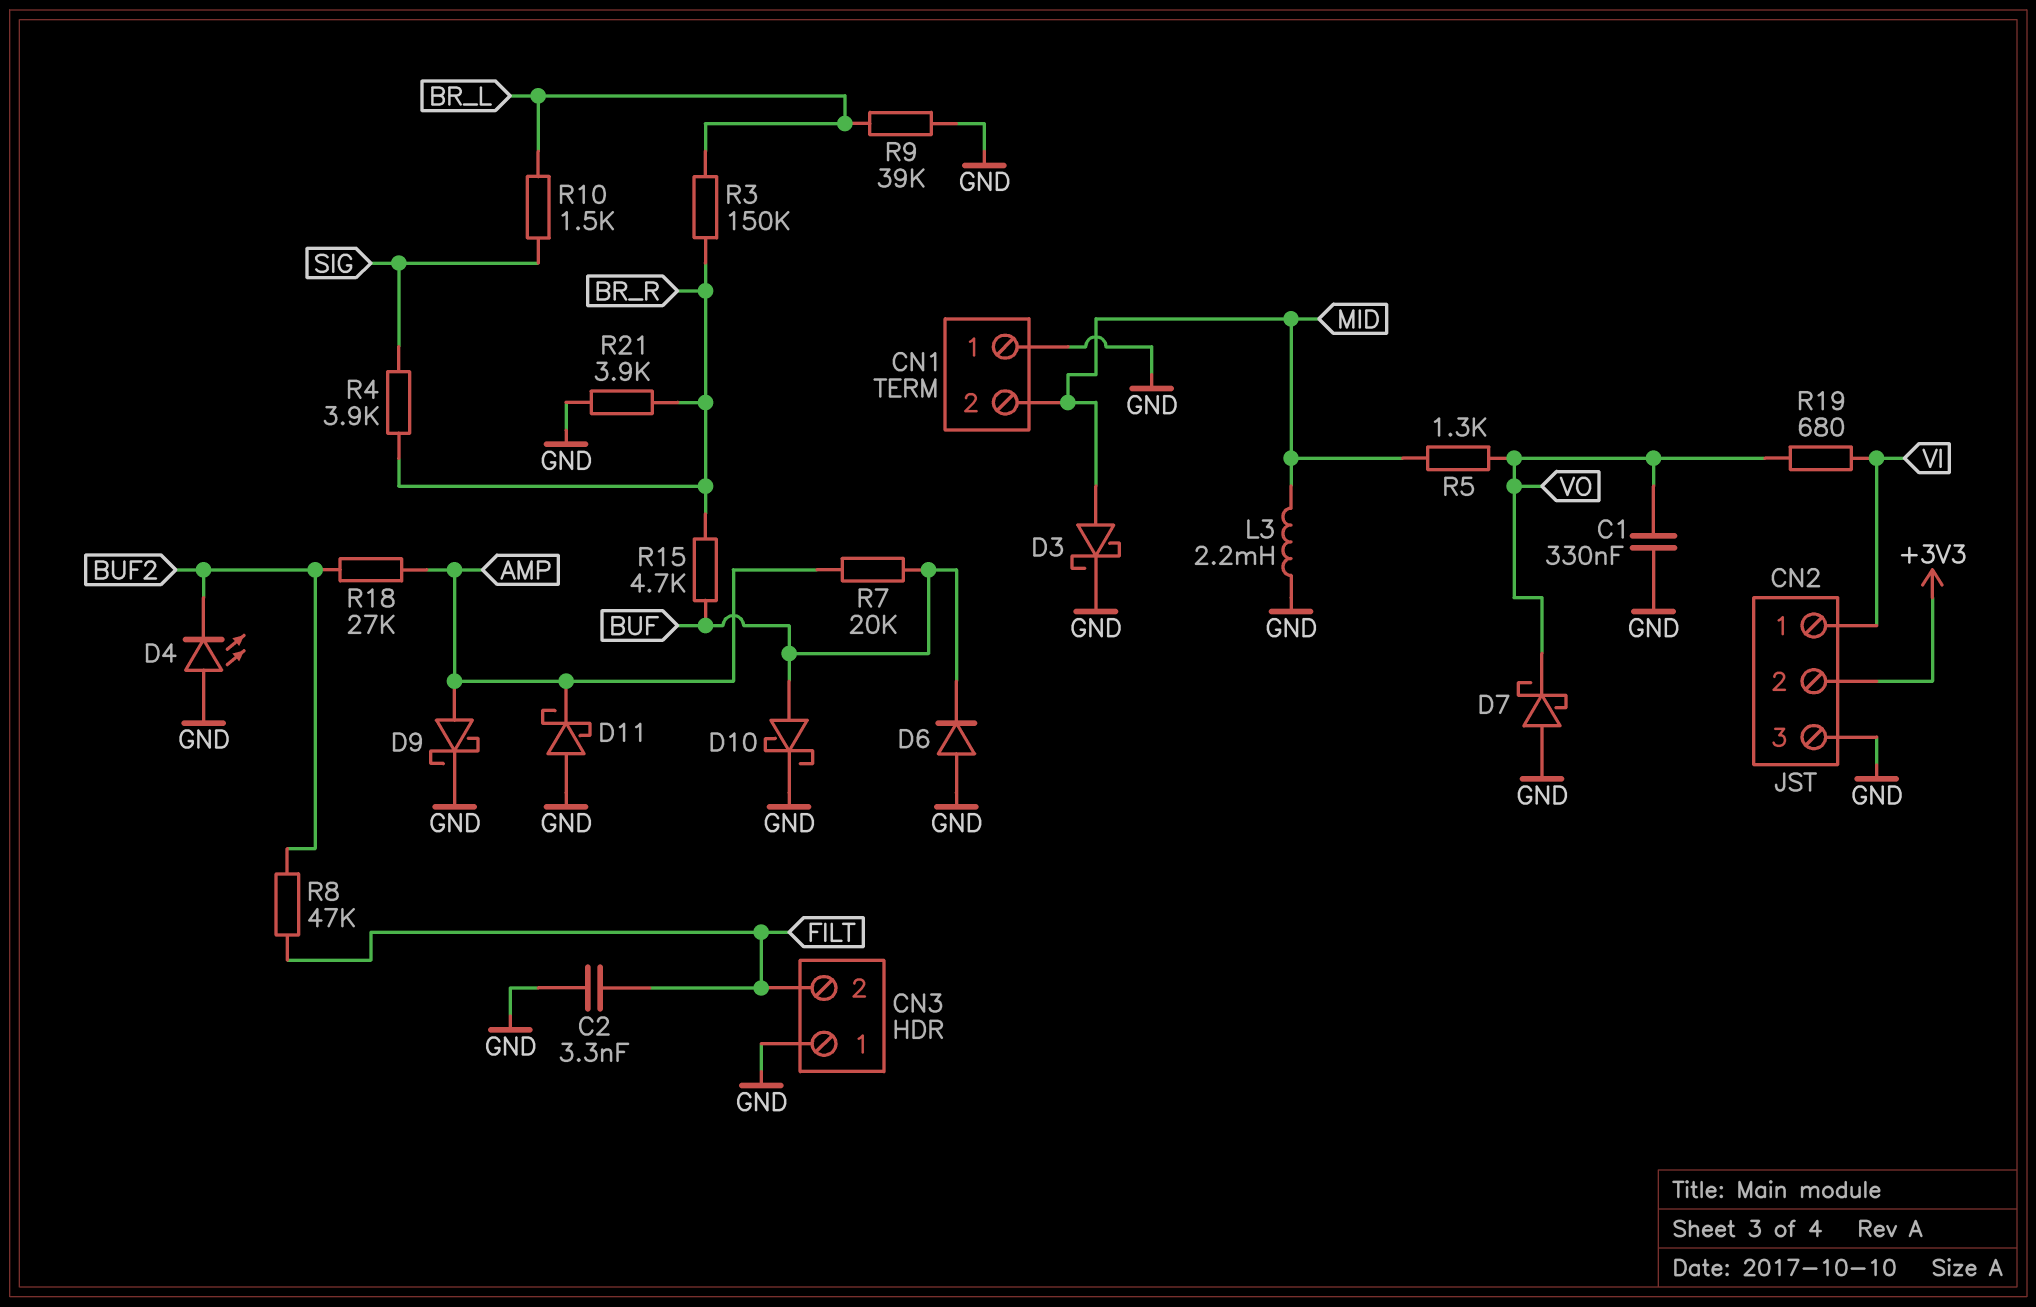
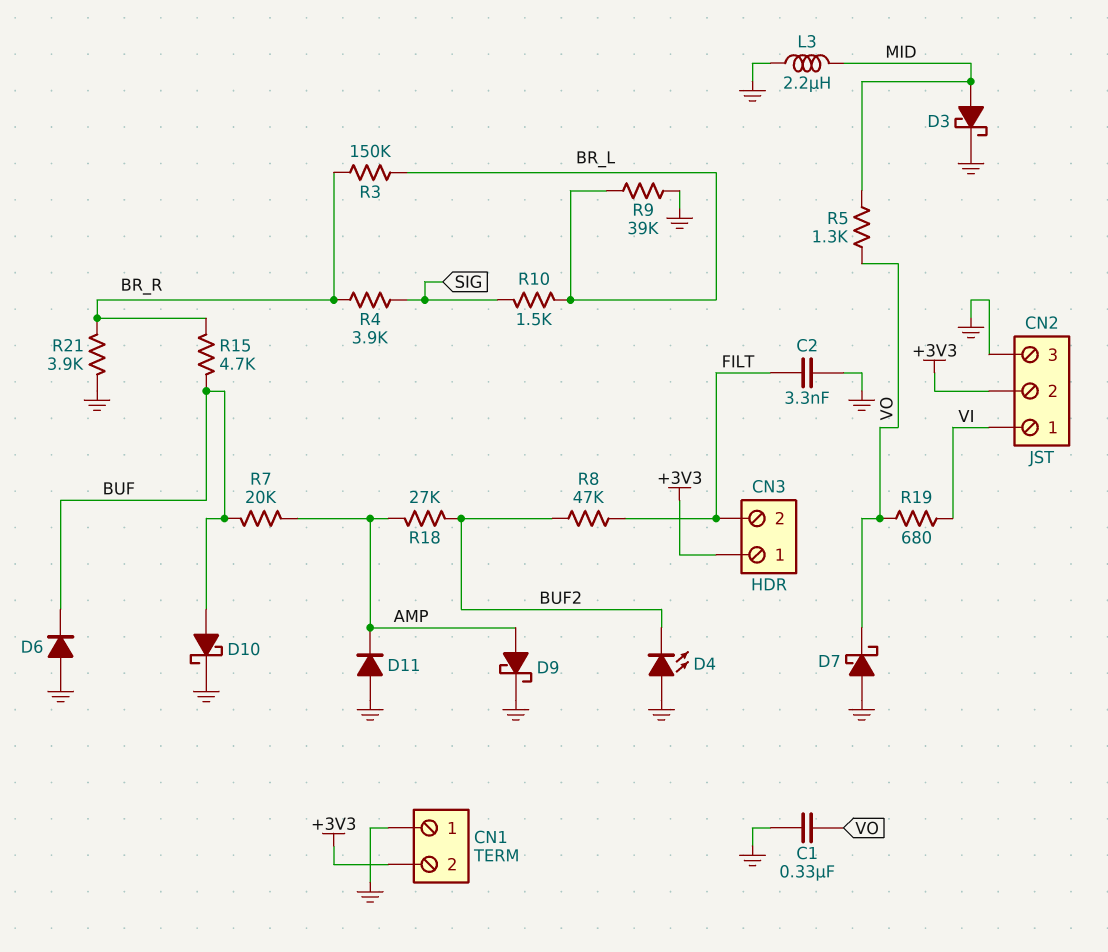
CN1 pin 2: MID -> +3V3
CN3 pin 1: GND -> +3V3
D11: schottky (A GND, K AMP) -> diode (A GND, K AMP)
L3: 2.2mH (GND, MID) -> 2.2uH (GND, MID)

